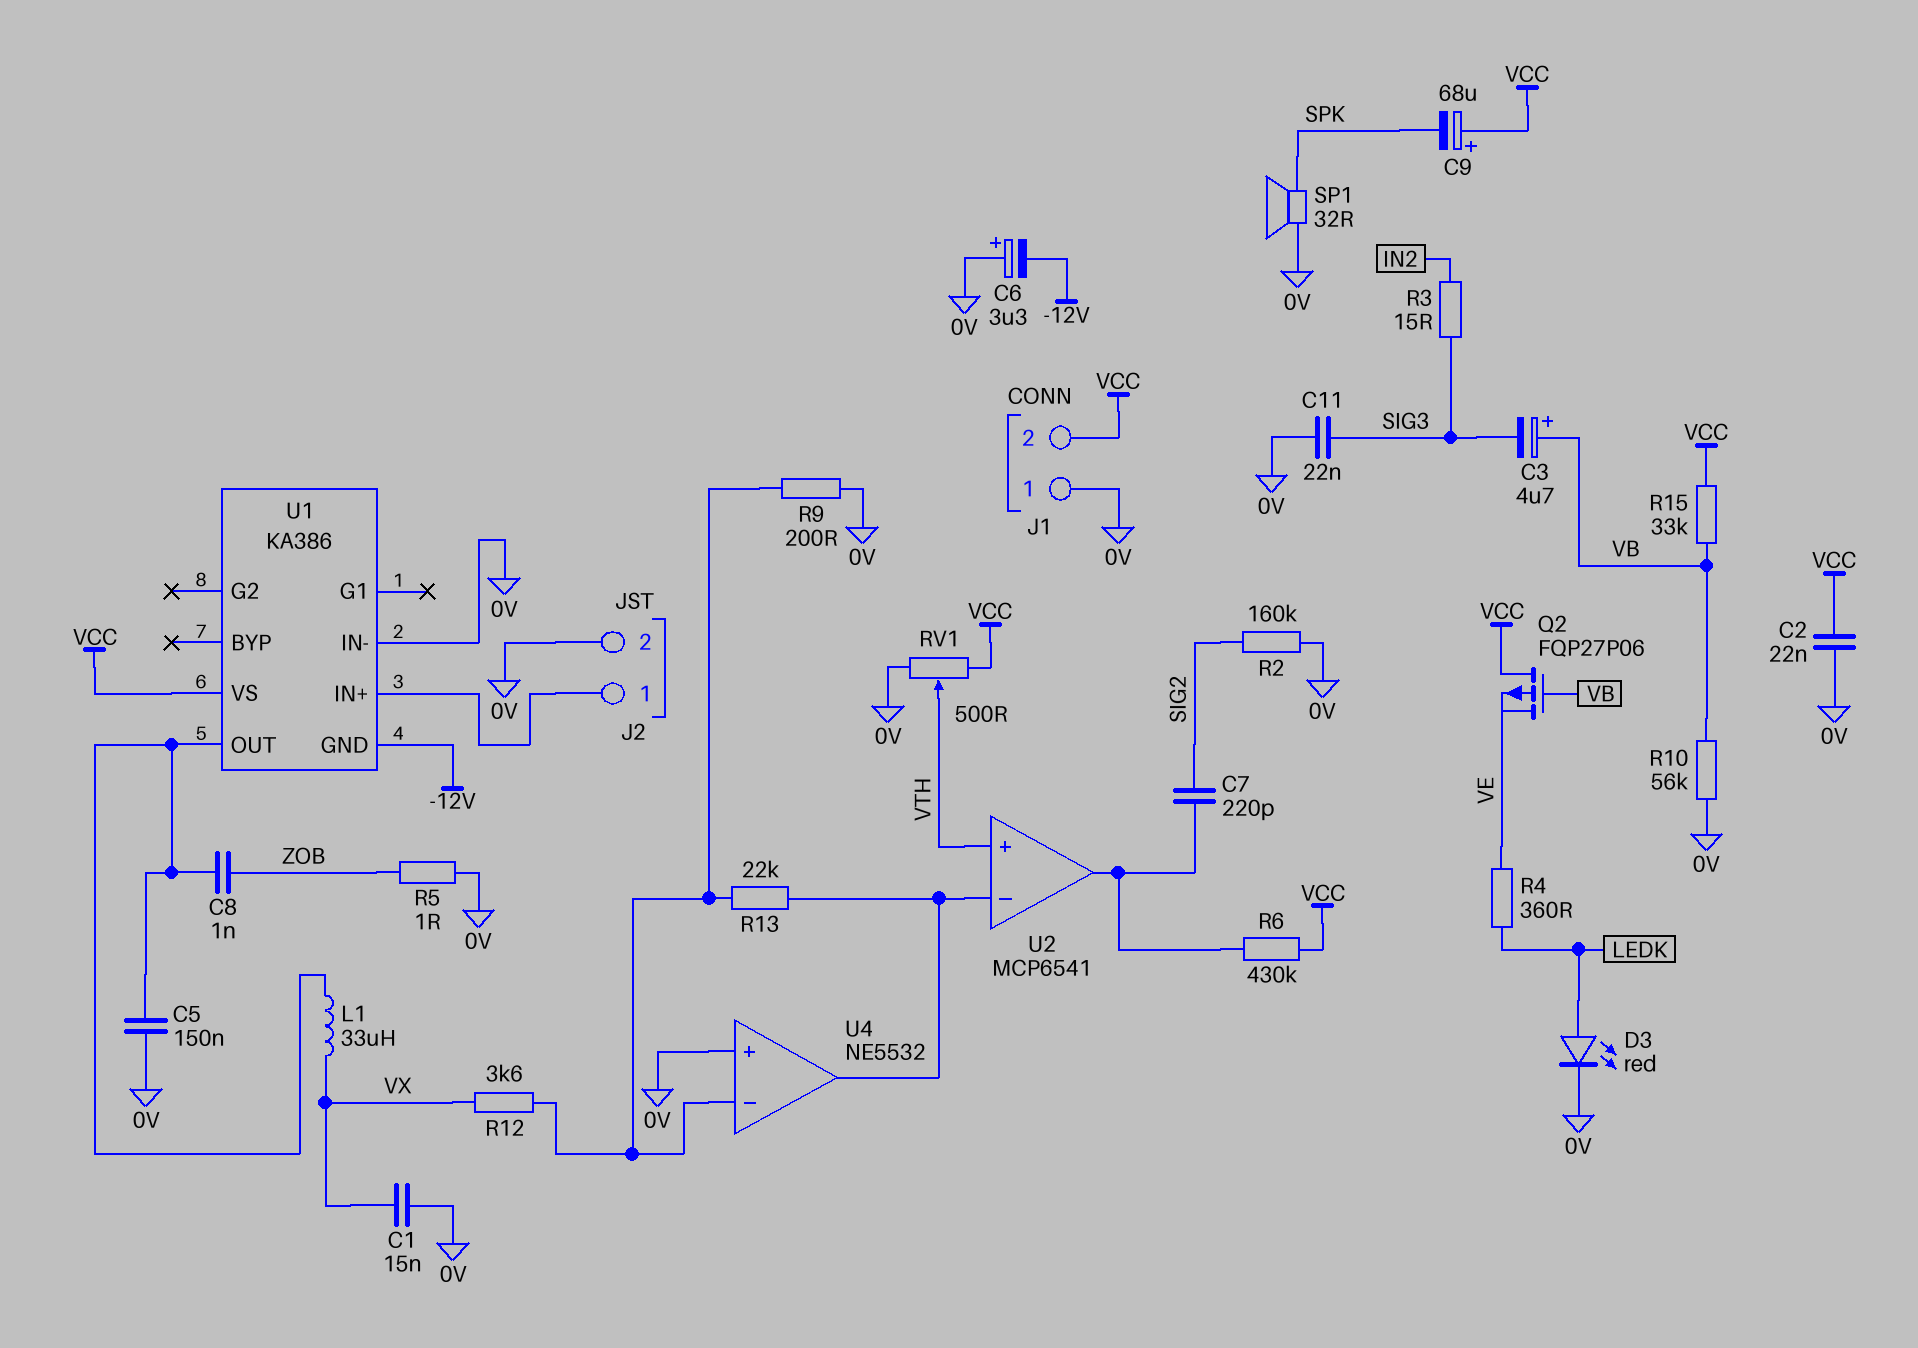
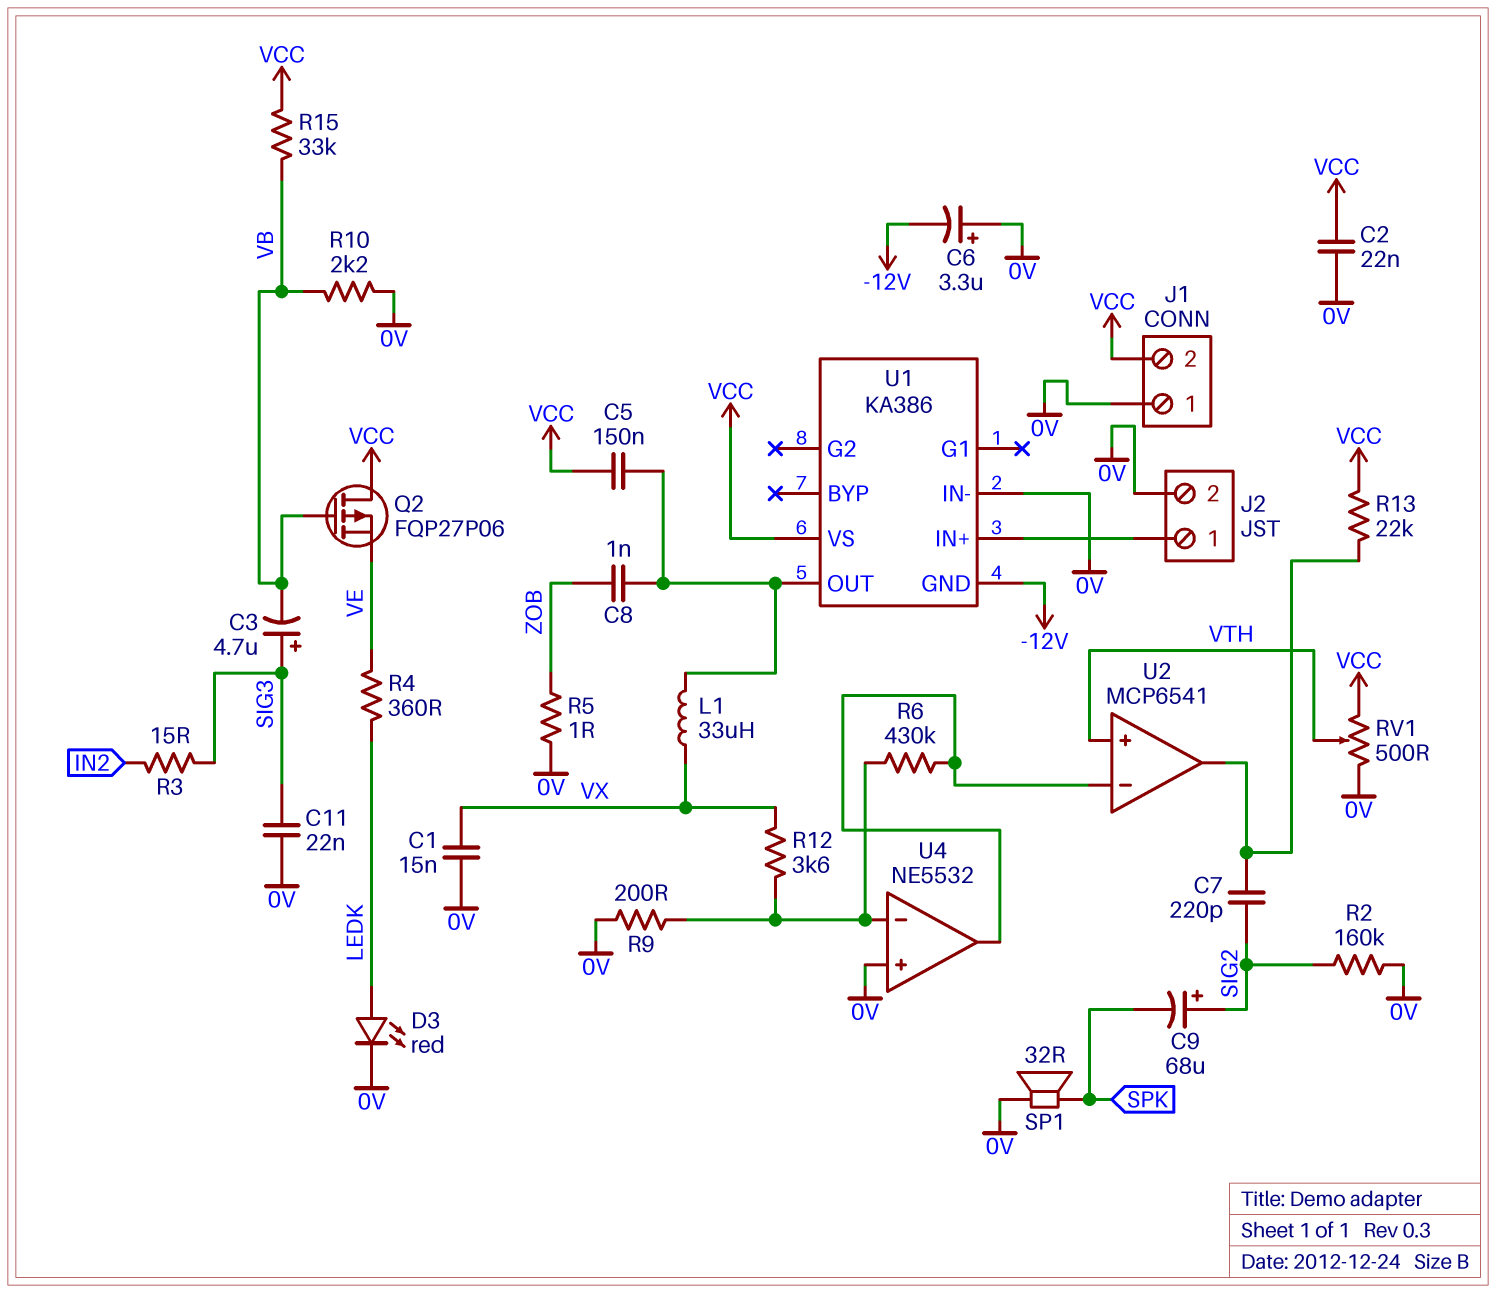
C3: 4.7uF (plus VB, minus SIG3) -> 4.7uF (plus SIG3, minus VB)
C5: 150nF (0V, U1/OUT) -> 150nF (U1/OUT, VCC)
C9: 68uF (plus VCC, minus SPK) -> 68uF (plus SIG2, minus SPK)
R6: 430k (U2/out, VCC) -> 430k (U2/in-, U4/in-)
R10: 56k (0V, VB) -> 2.2k (0V, VB)
R13: 22k (U2/in-, U4/in-) -> 22k (U2/out, VCC)

